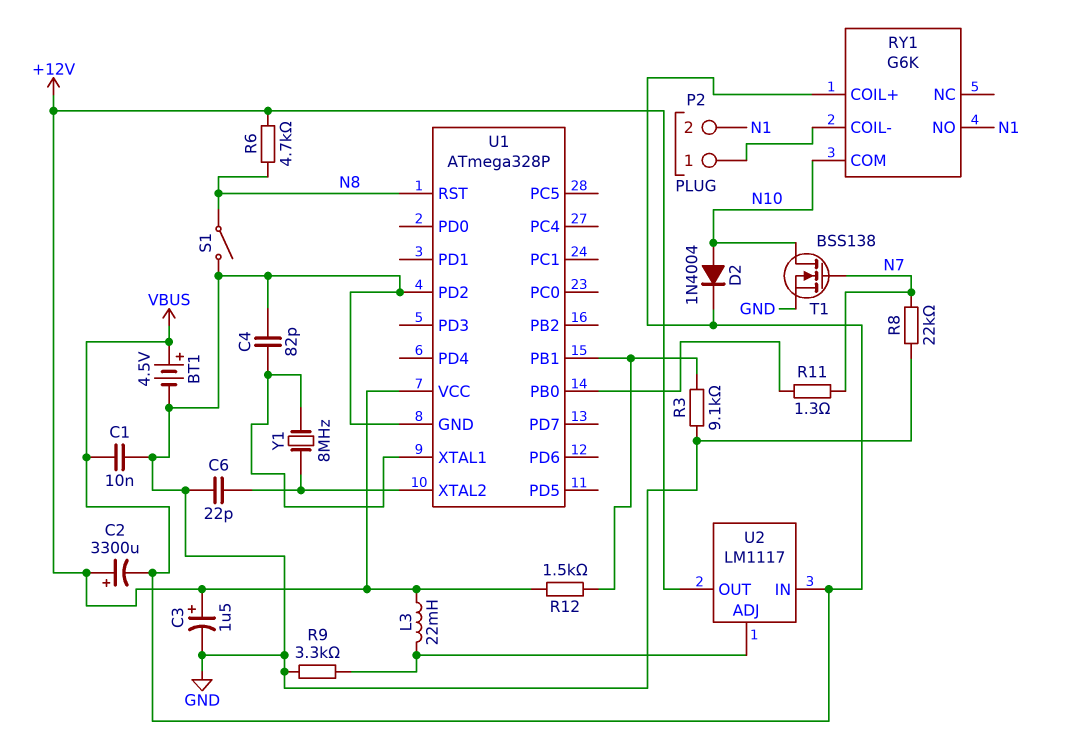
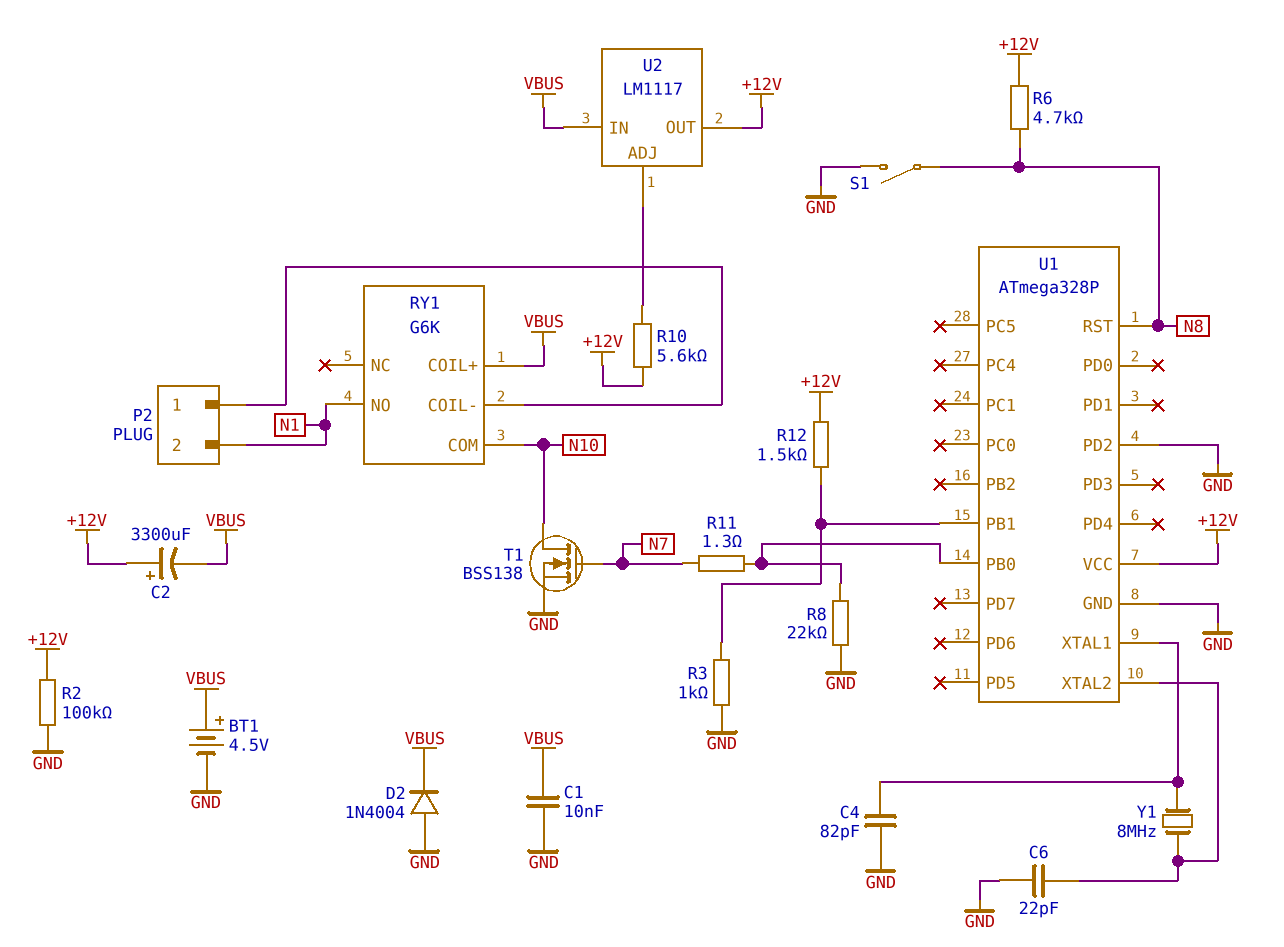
C3: 1.5uF (plus +12V, minus GND) -> none
D2: diode 1N4004 (A N10, K VBUS) -> diode 1N4004 (A GND, K VBUS)
L3: 22mH (+12V, U2/ADJ) -> none
R2: none -> 100k (+12V, GND)
R3: 9.1k (GND, U1/PB1) -> 1k (GND, U1/PB1)
R8: 22k (GND, N7) -> 22k (GND, U1/PB0)
R9: 3.3k (GND, U2/ADJ) -> none
R10: none -> 5.6k (+12V, U2/ADJ)

